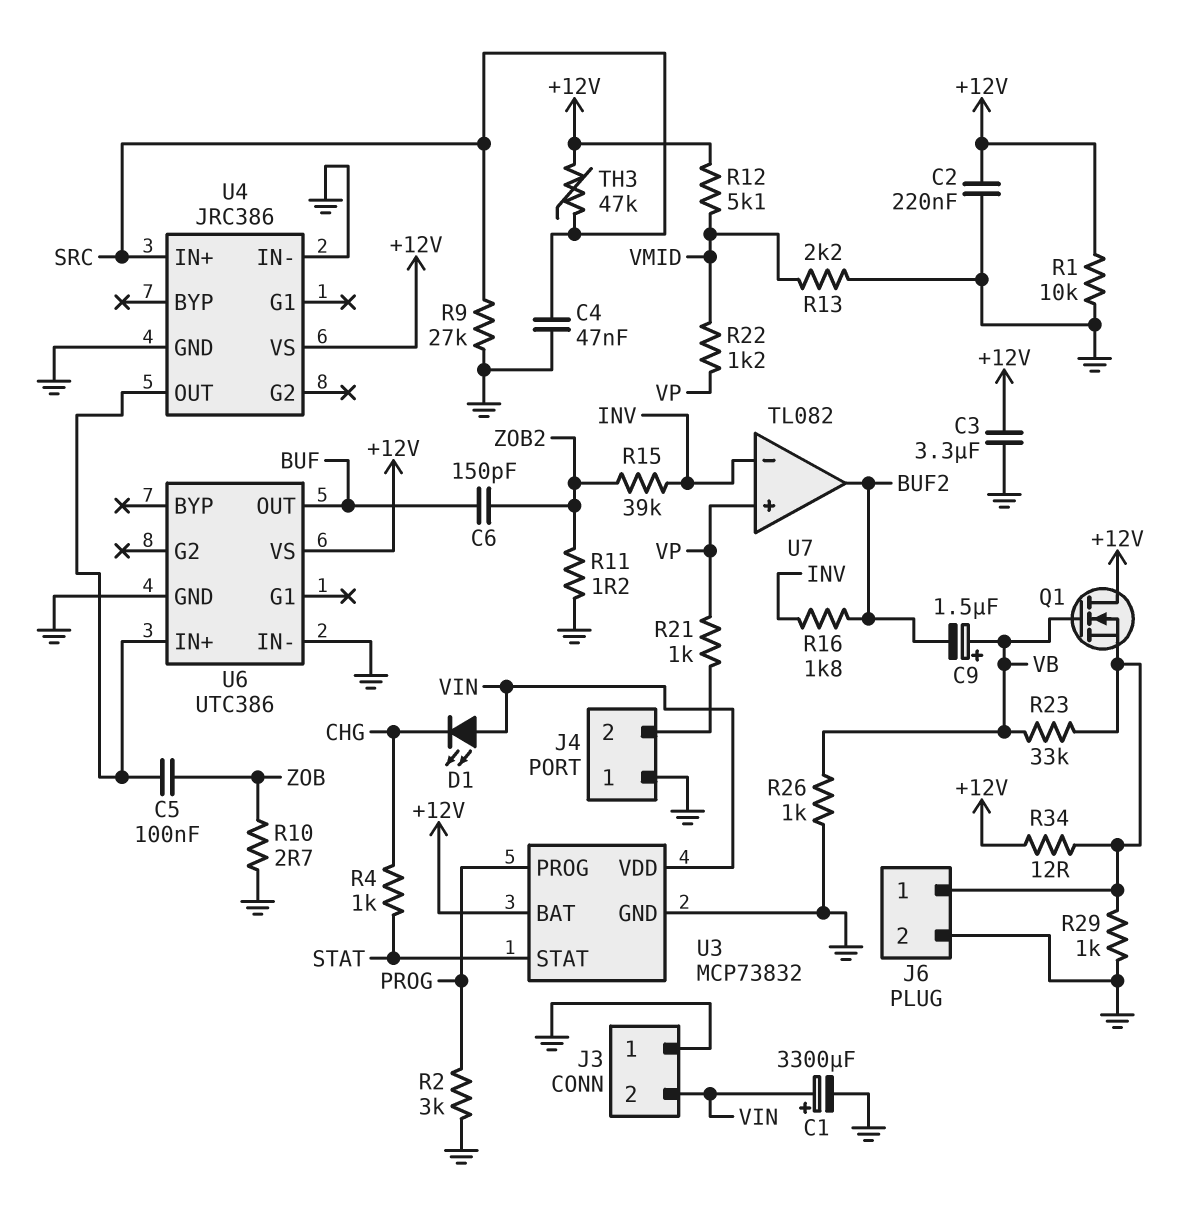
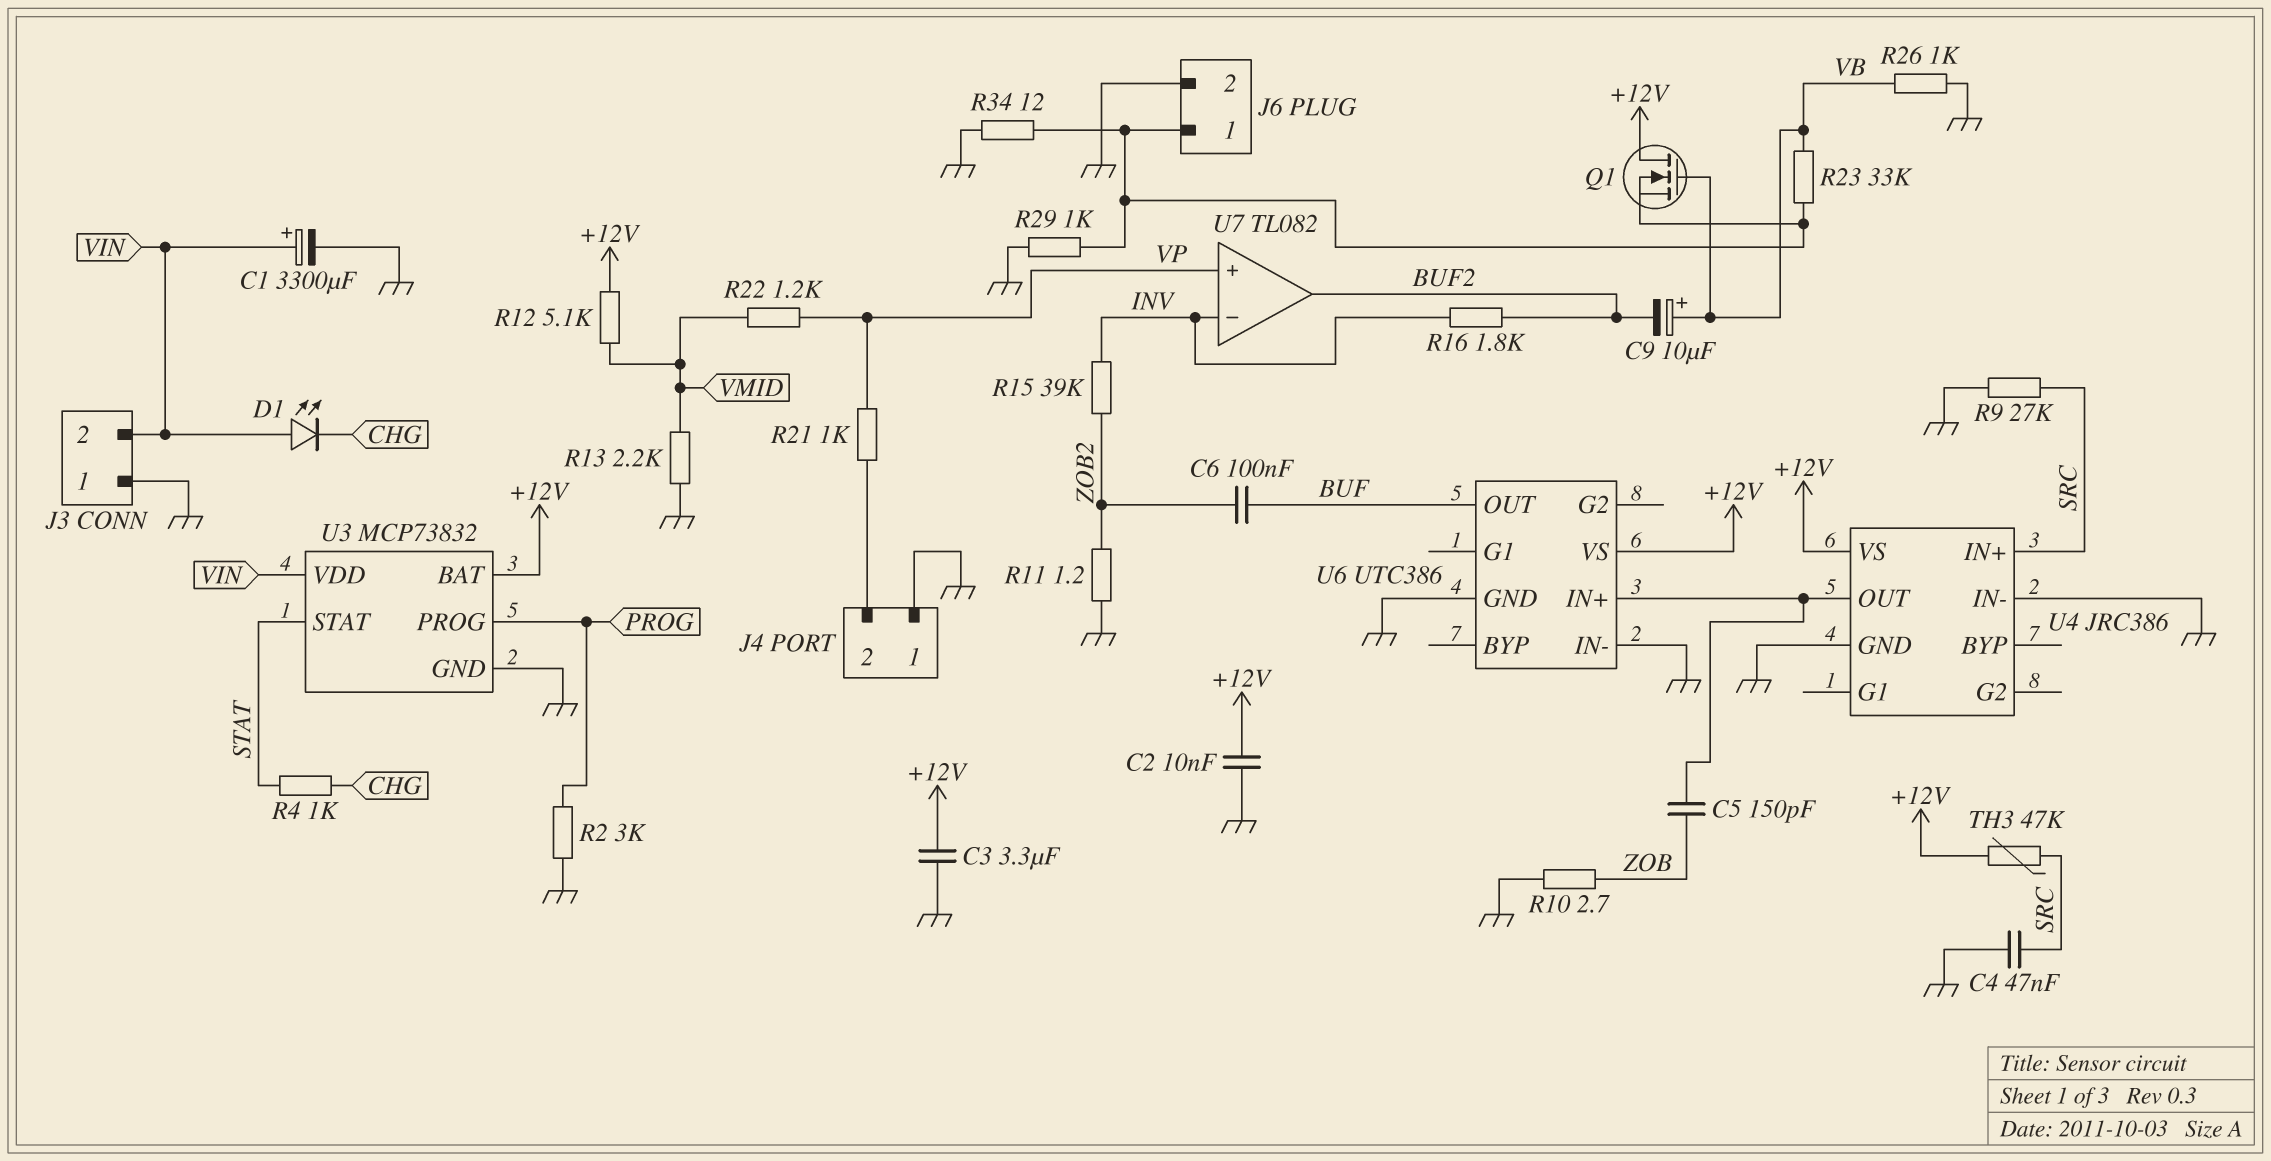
C2: 220nF (+12V, GND) -> 10nF (+12V, GND)
C5: 100nF (U4/OUT, ZOB) -> 150pF (U4/OUT, ZOB)
C6: 150pF (BUF, ZOB2) -> 100nF (BUF, ZOB2)
C9: 1.5uF (plus VB, minus BUF2) -> 10uF (plus VB, minus BUF2)
R1: 10k (+12V, GND) -> none
R34: 12 (+12V, J6/1) -> 12 (GND, J6/1)

